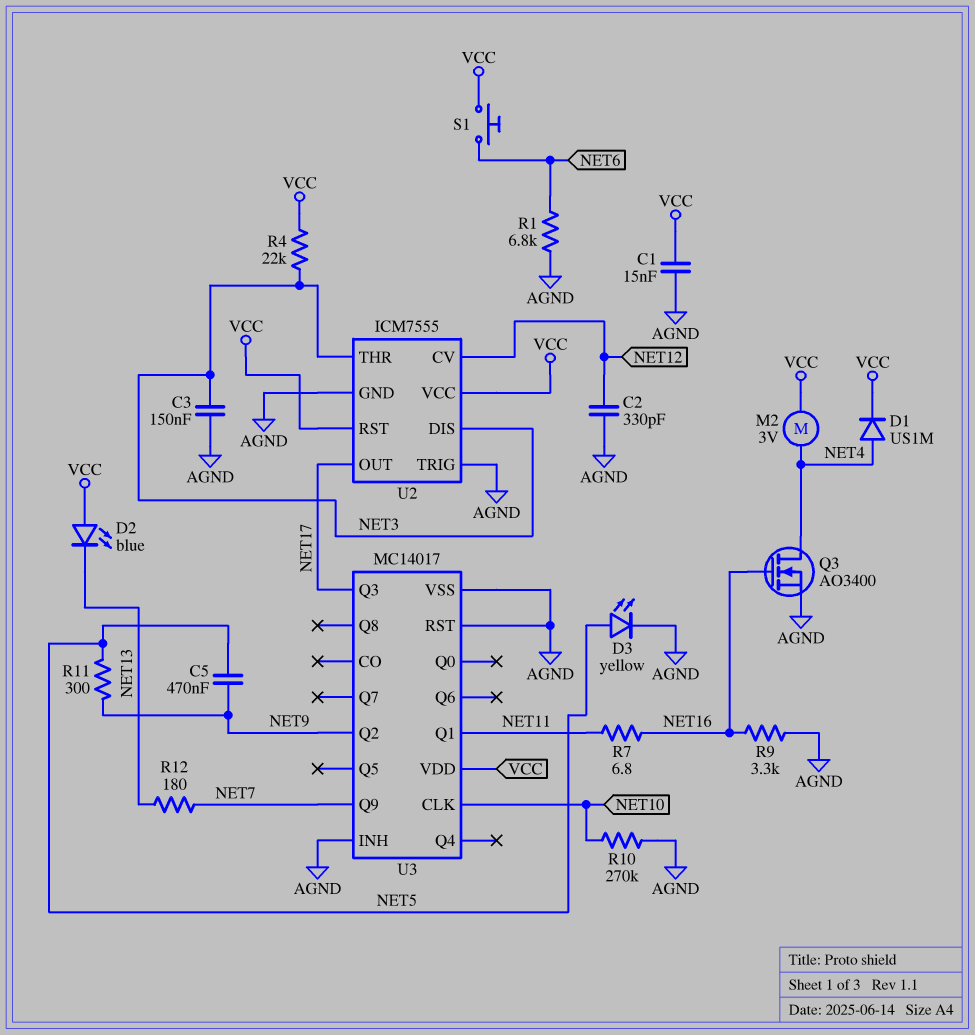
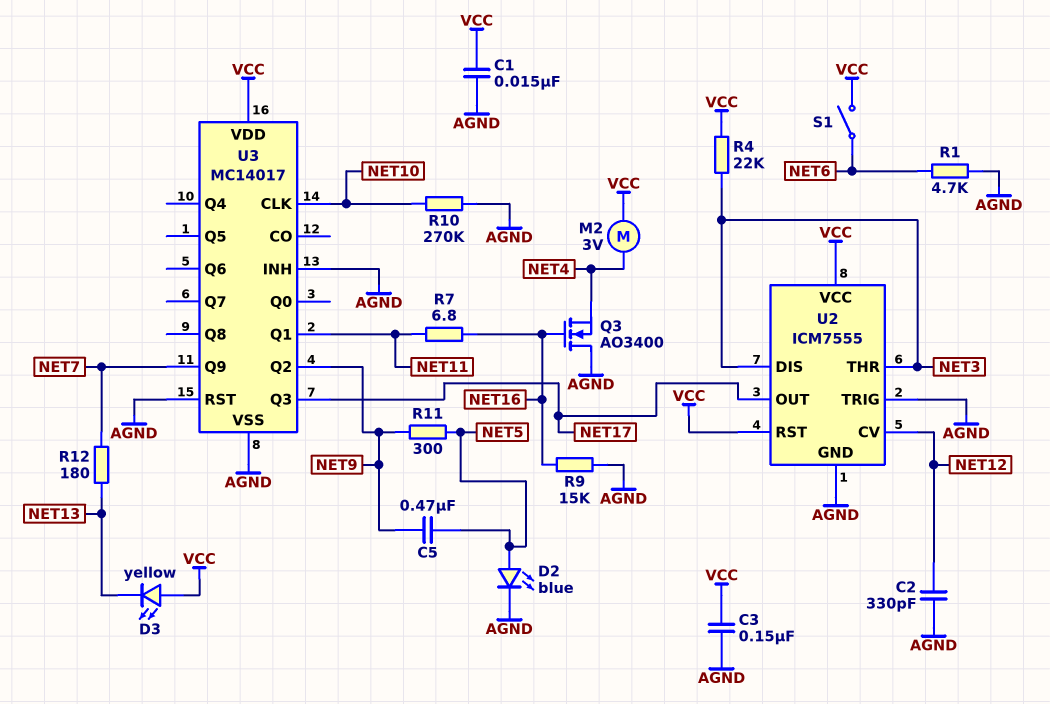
C3: 150nF (AGND, NET3) -> 150nF (AGND, VCC)
D1: diode US1M (A NET4, K VCC) -> none
D2: LED blue (A VCC, K NET13) -> LED blue (A NET5, K AGND)
D3: LED yellow (A NET5, K AGND) -> LED yellow (A VCC, K NET13)
Q3: NMOS AO3400 (G NET16, D NET4, S AGND) -> NMOS AO3400 (G NET16, D AGND, S NET4)
R1: 6.8k (AGND, NET6) -> 4.7k (AGND, NET6)
R9: 3.3k (AGND, NET16) -> 15k (AGND, NET16)
S1: button (NET6, VCC) -> switch (NET6, VCC)

